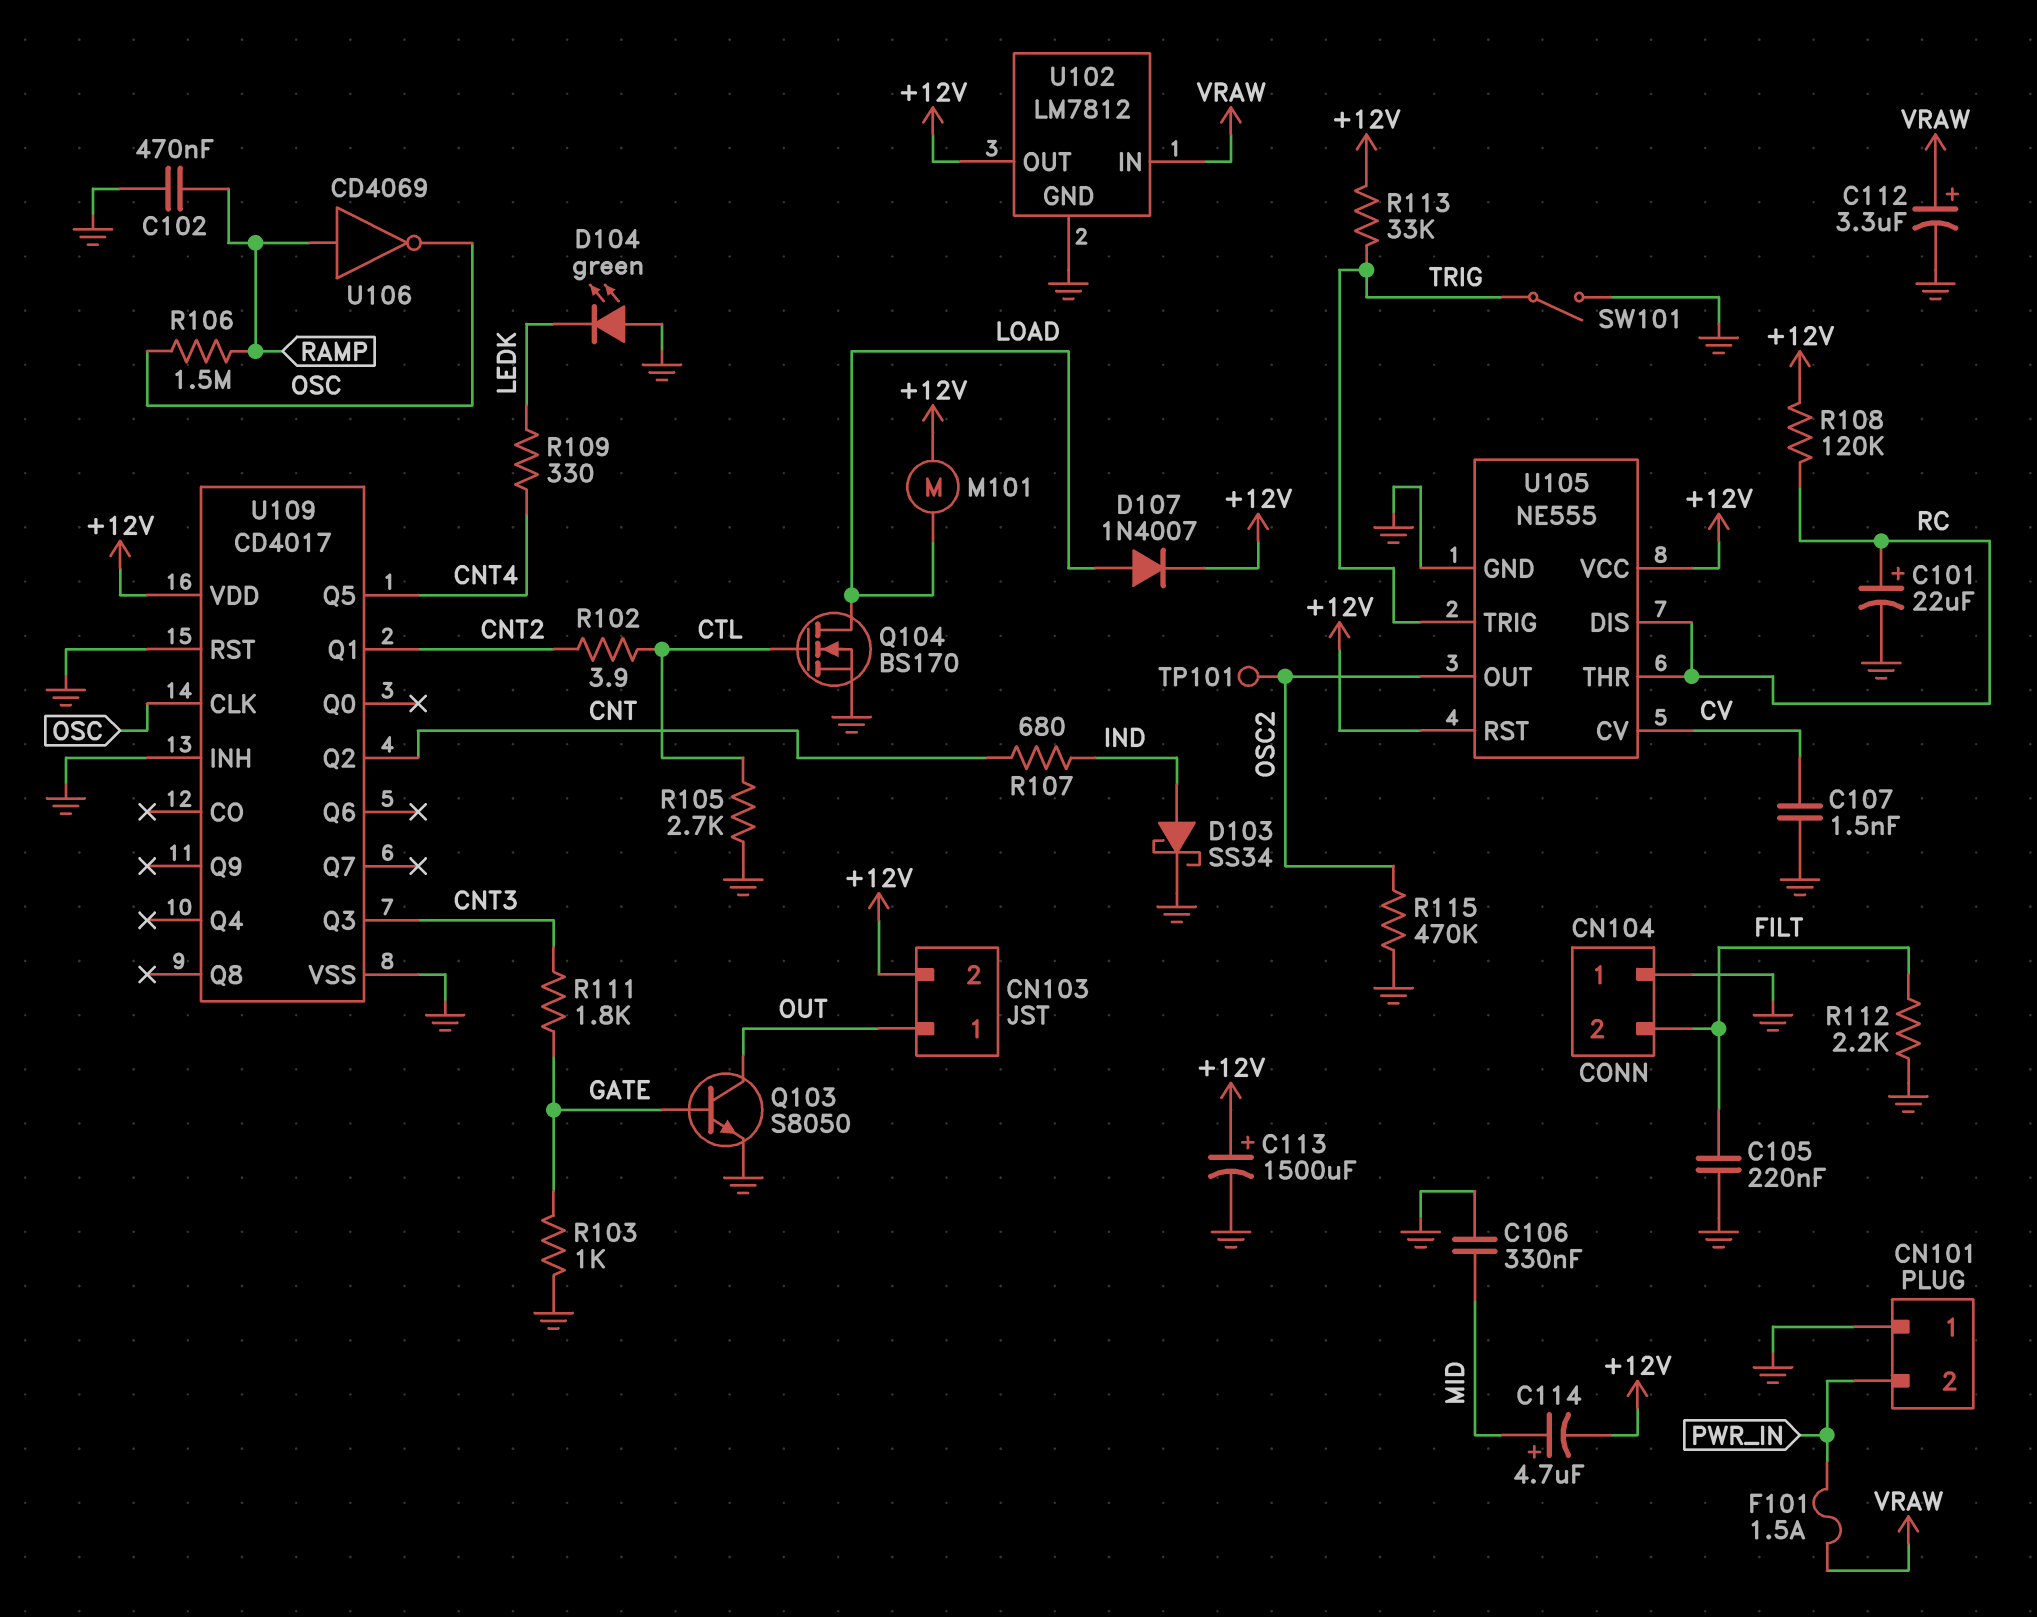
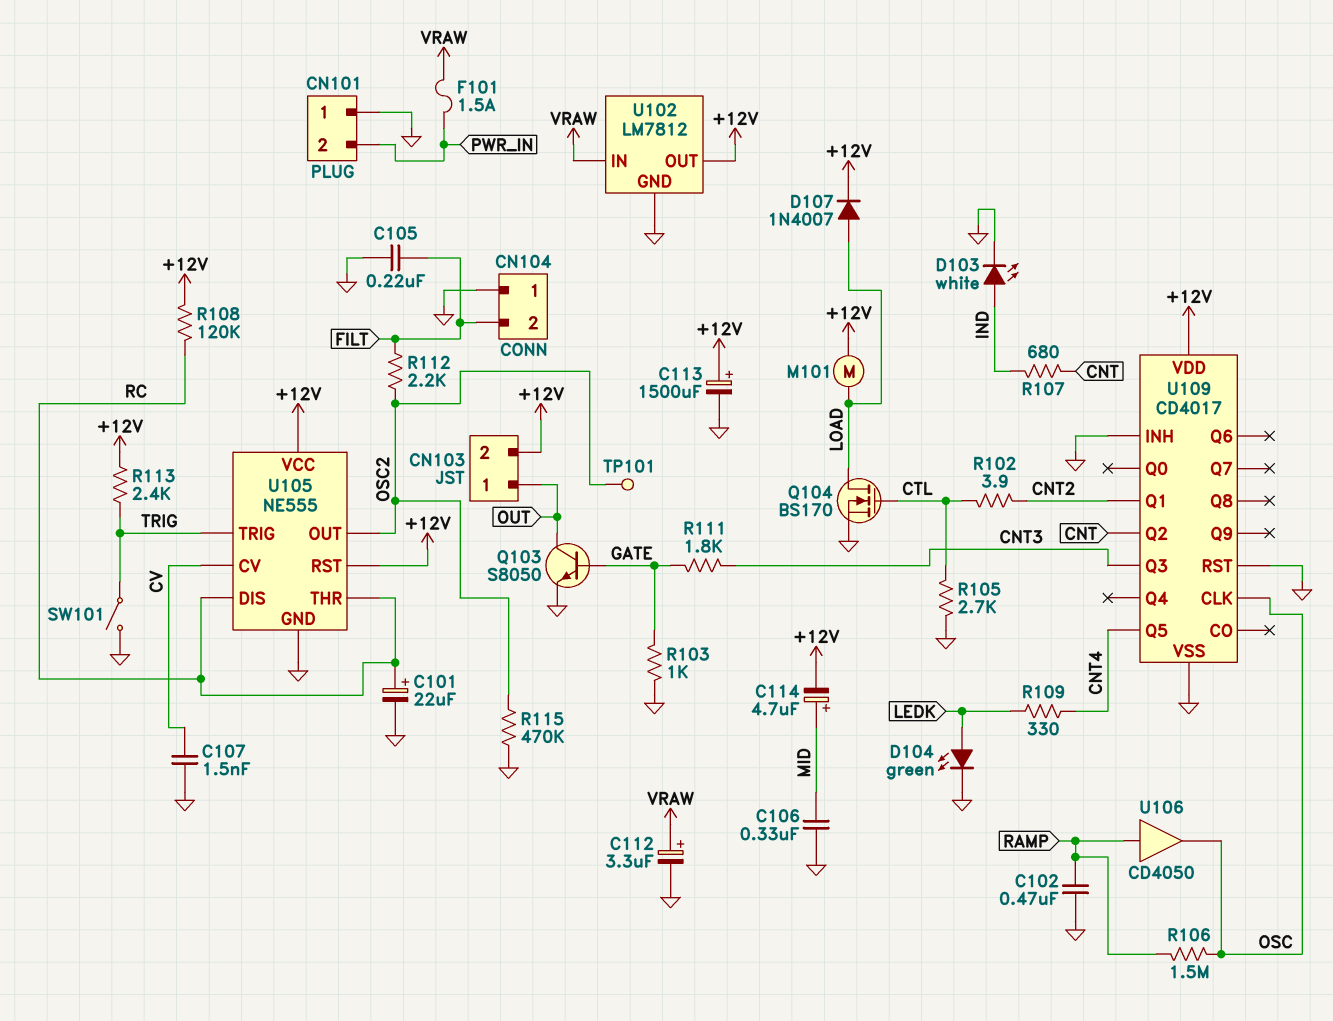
D103: schottky SS34 (A IND, K GND) -> LED white (A IND, K GND)
D104: LED green (A GND, K LEDK) -> LED green (A LEDK, K GND)
R112: 2.2k (FILT, GND) -> 2.2k (FILT, OSC2)
R113: 33k (+12V, TRIG) -> 2.4k (+12V, TRIG)
U106: NOT CD4069 (in RAMP, out OSC) -> buffer CD4050 (in RAMP, out OSC)

